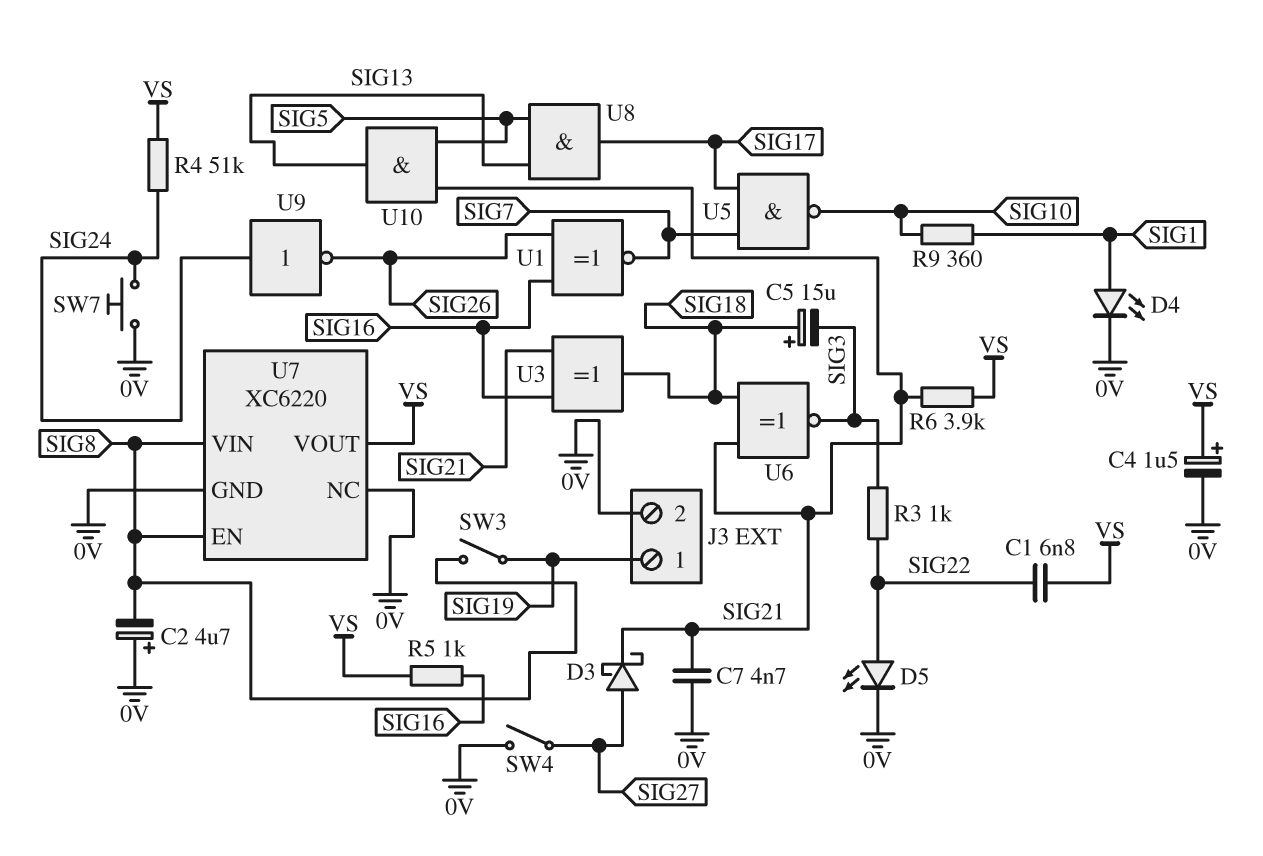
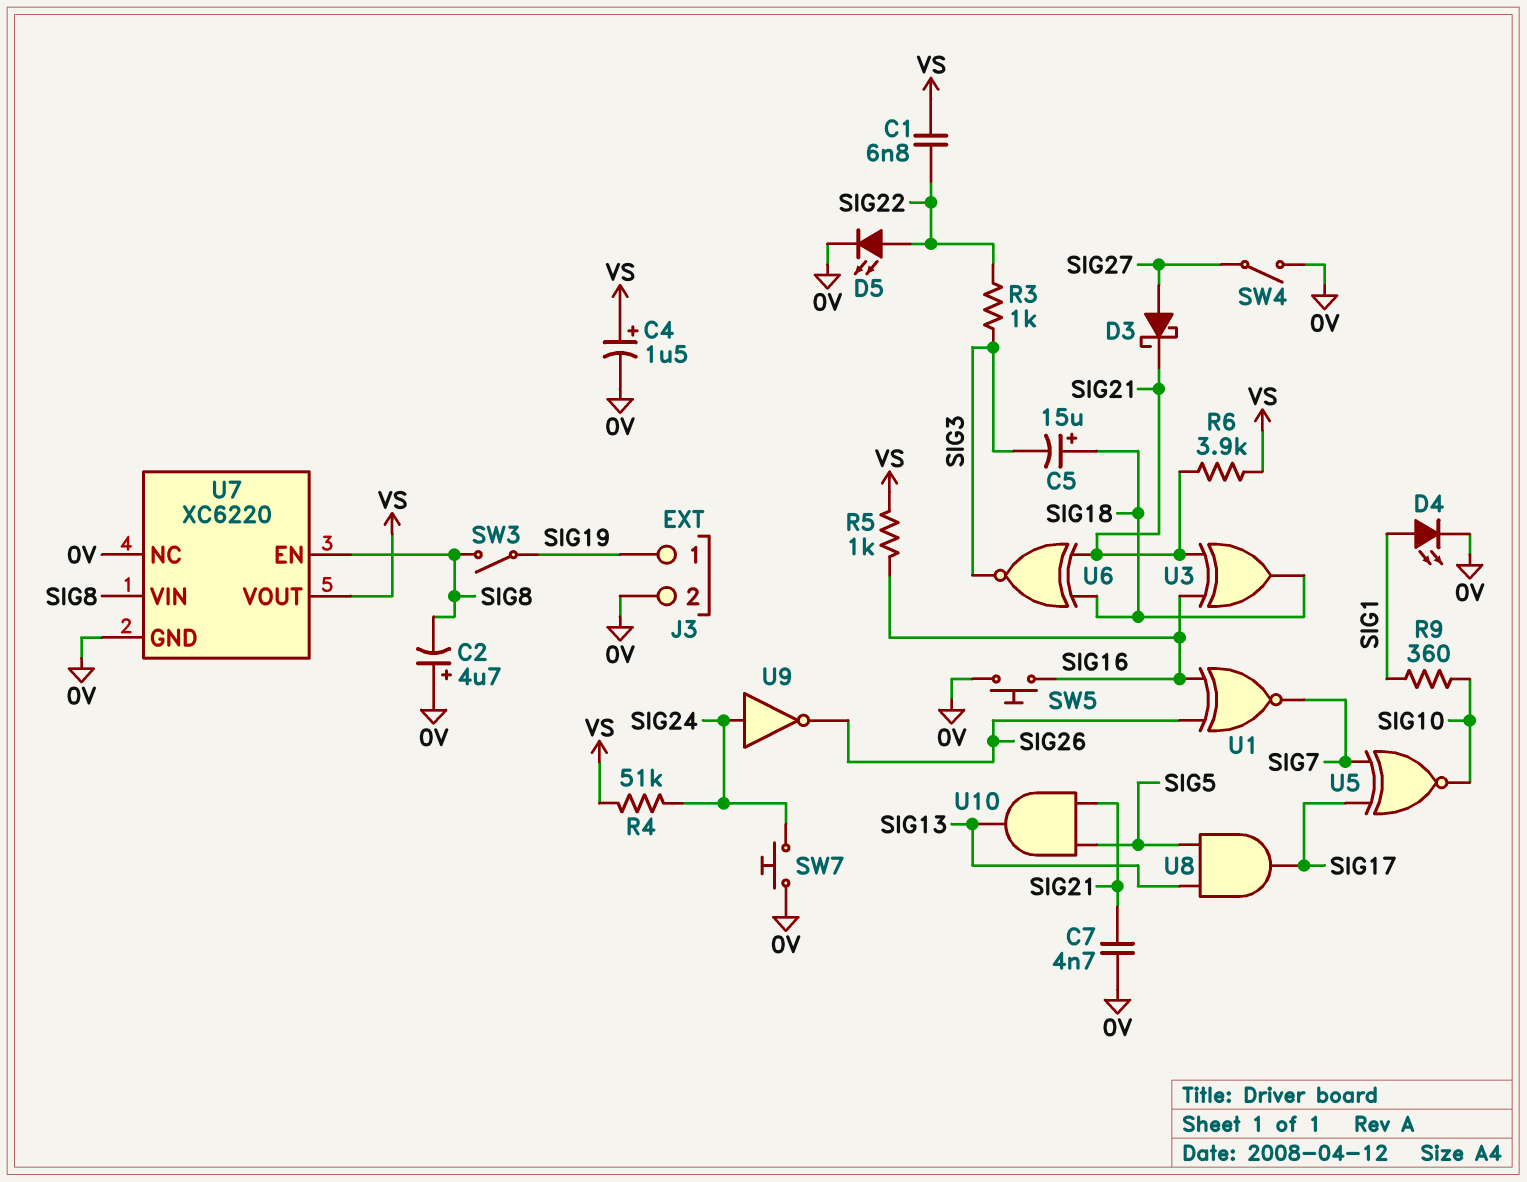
SW5: none -> button (0V, SIG16)
U5: NAND (in SIG7, in SIG17, out SIG10) -> XNOR (in SIG7, in SIG17, out SIG10)

